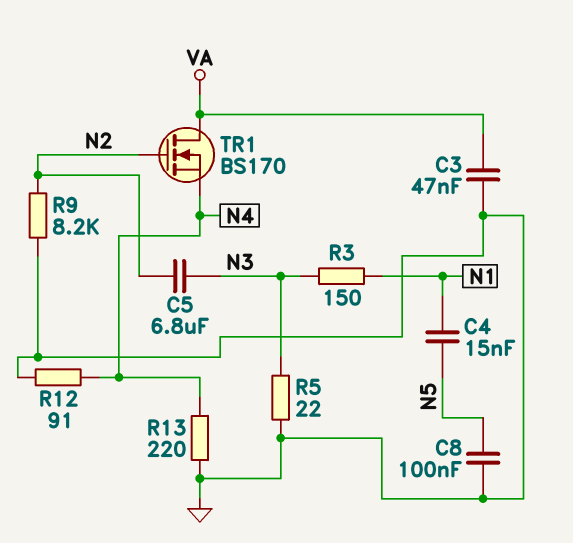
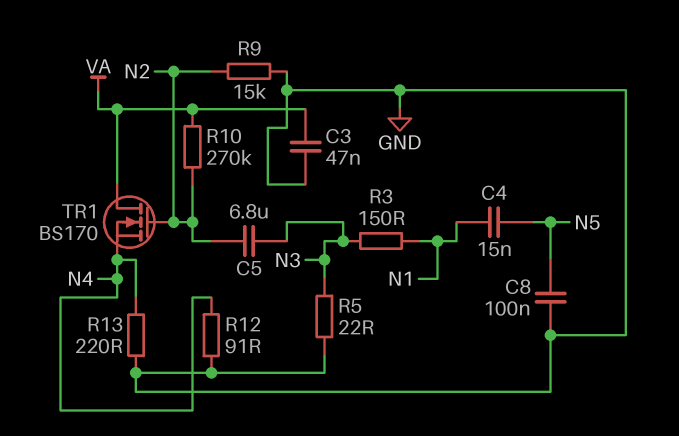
R9: 8.2k (GND, N2) -> 15k (GND, N2)
R10: none -> 270k (N2, VA)

